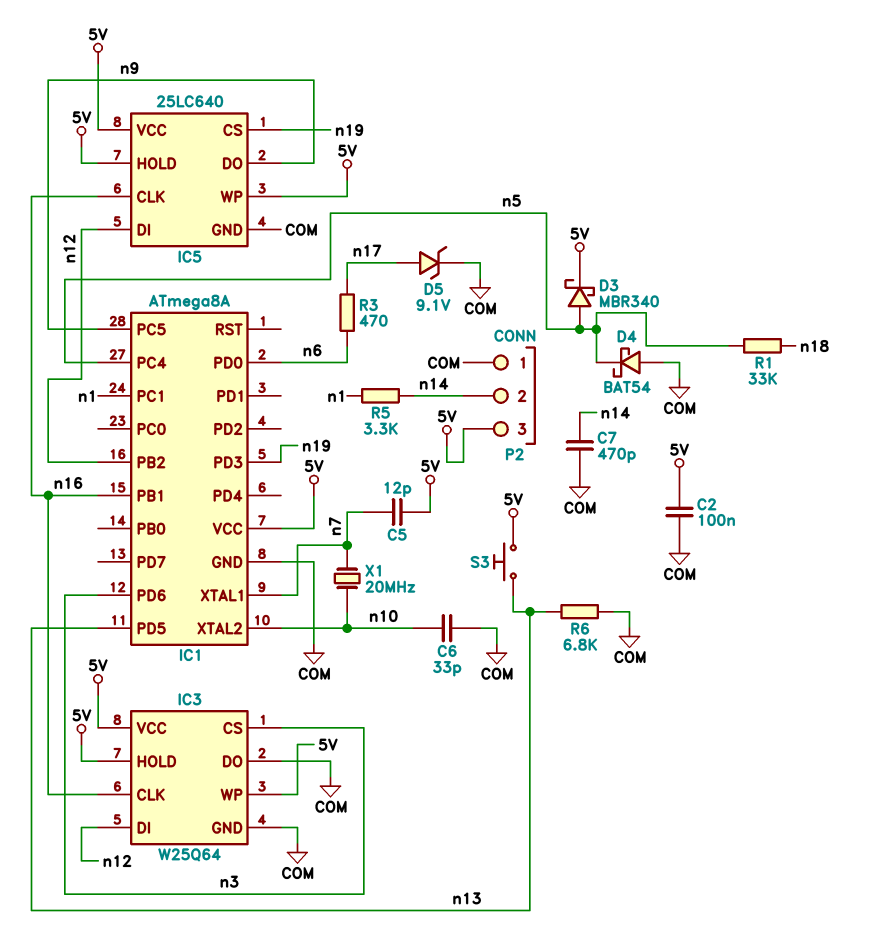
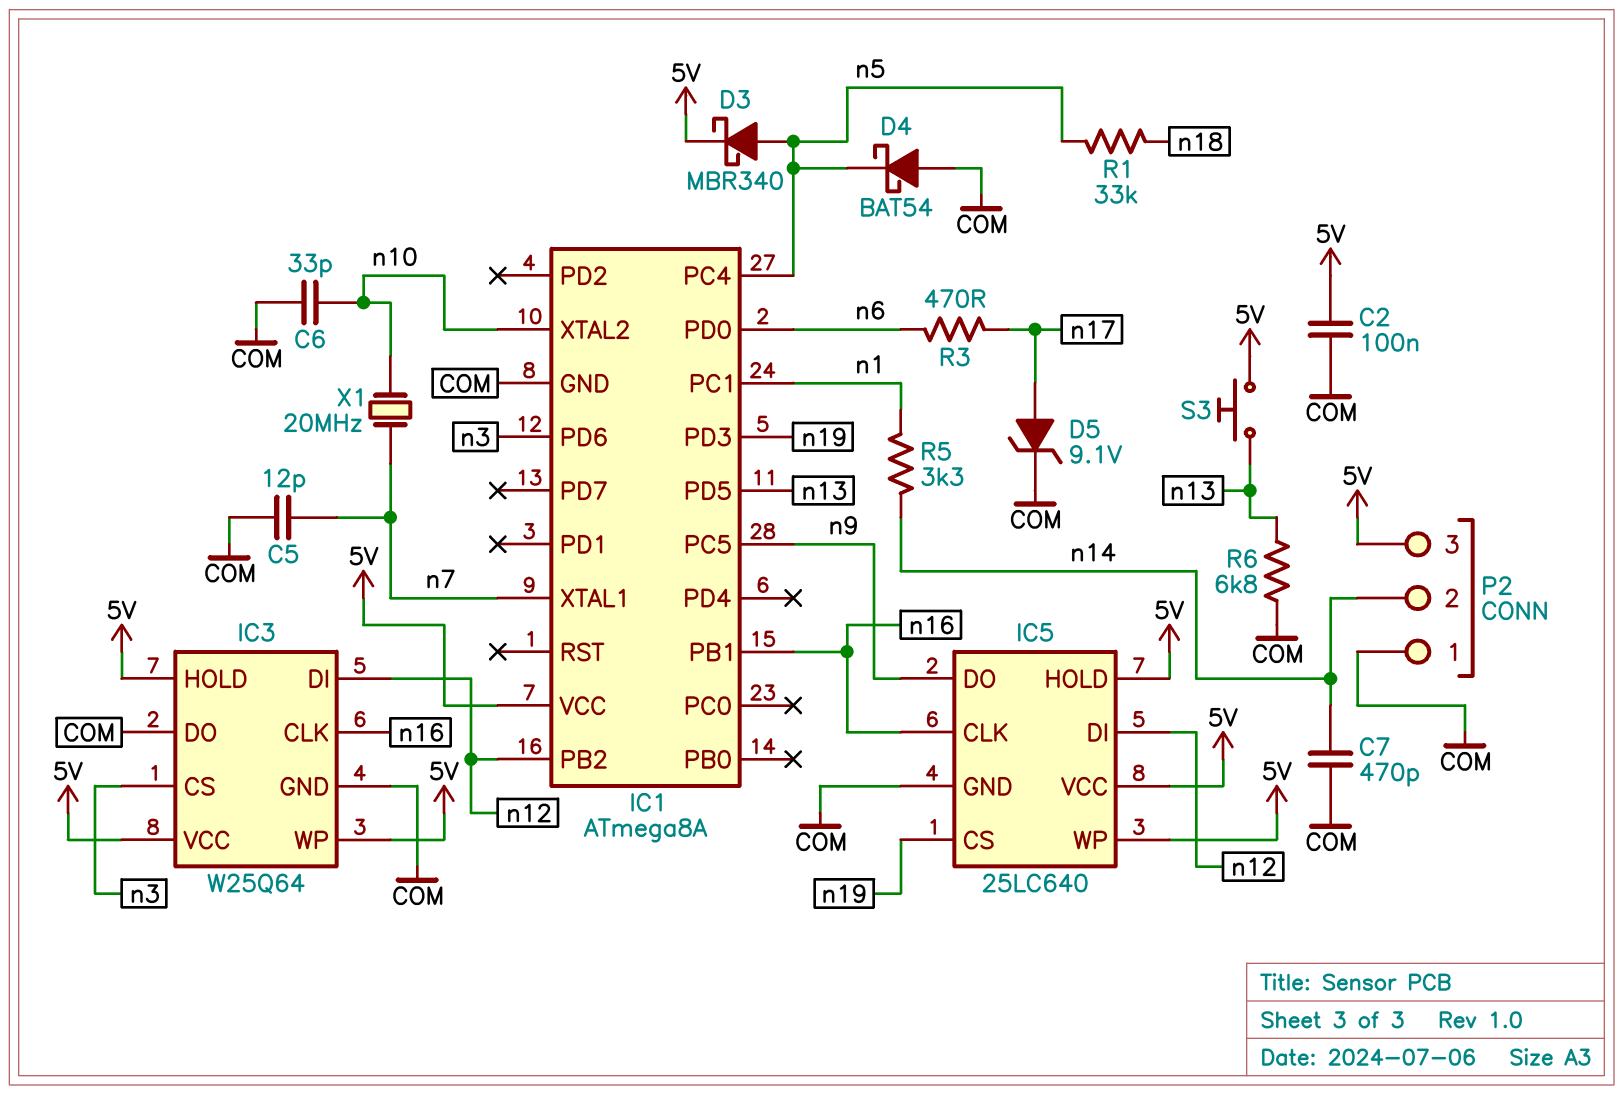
C5: 12pF (5V, n7) -> 12pF (COM, n7)

